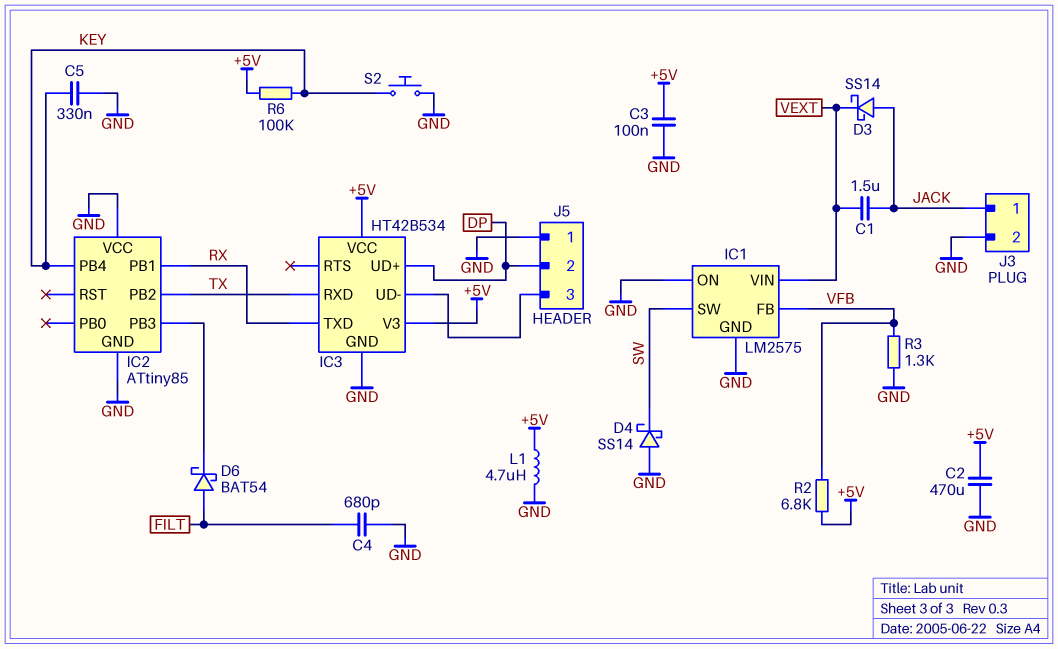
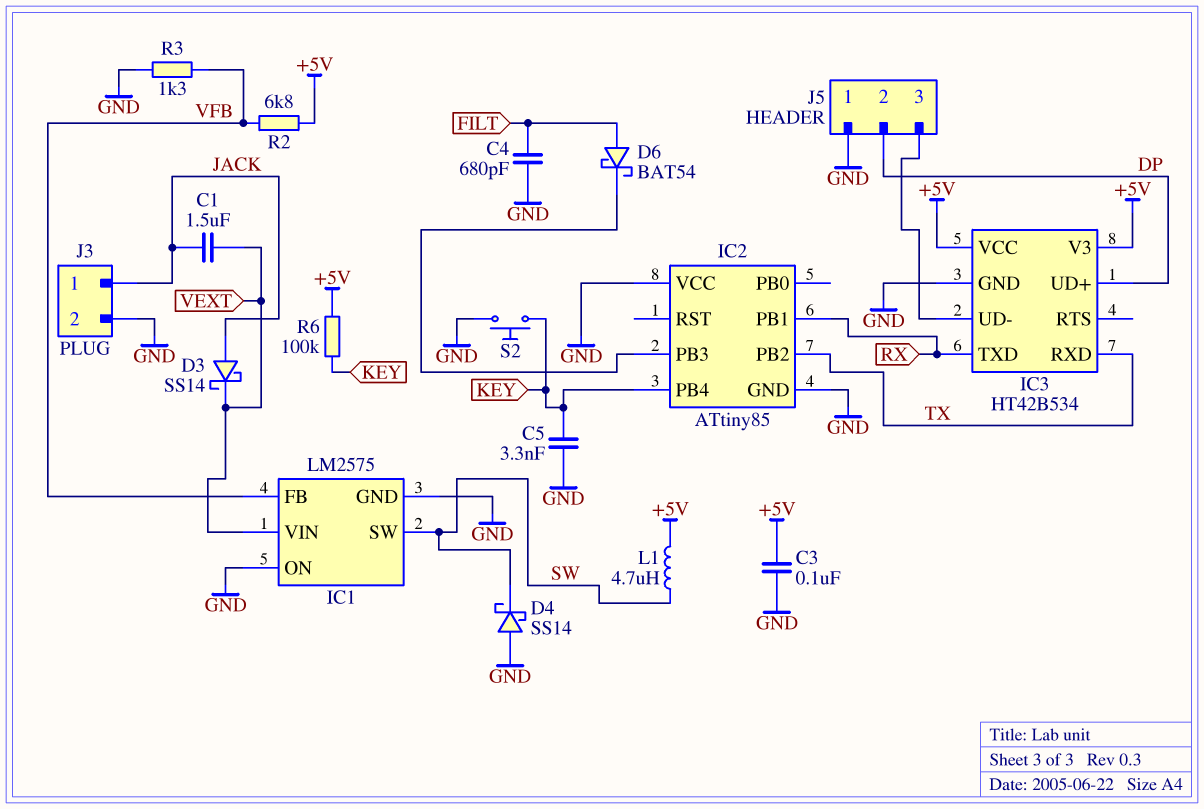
C2: 470uF (+5V, GND) -> none
C5: 330nF (GND, KEY) -> 3.3nF (GND, KEY)
L1: 4.7uH (+5V, GND) -> 4.7uH (+5V, SW)

